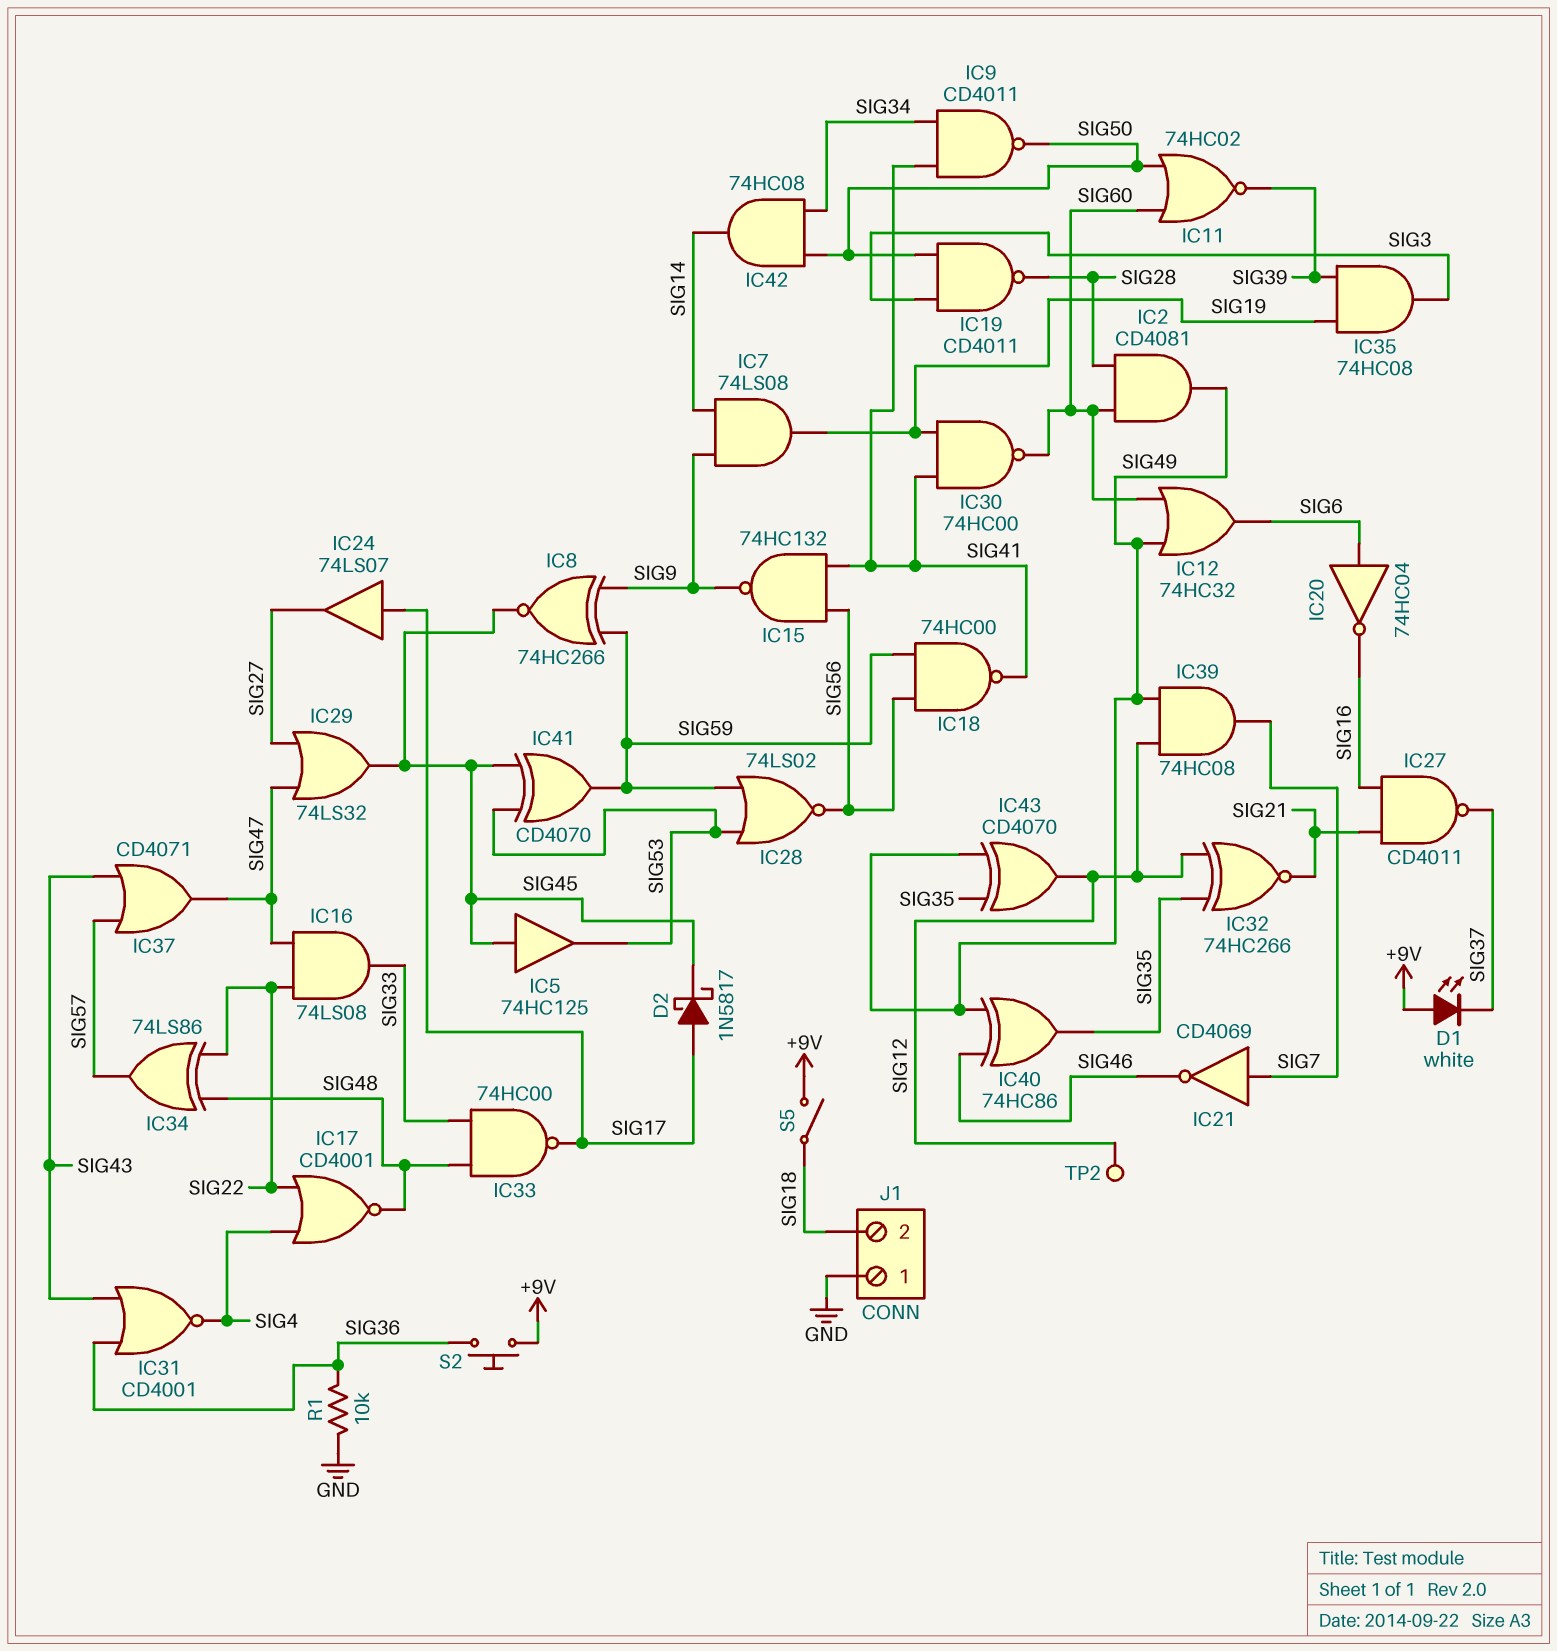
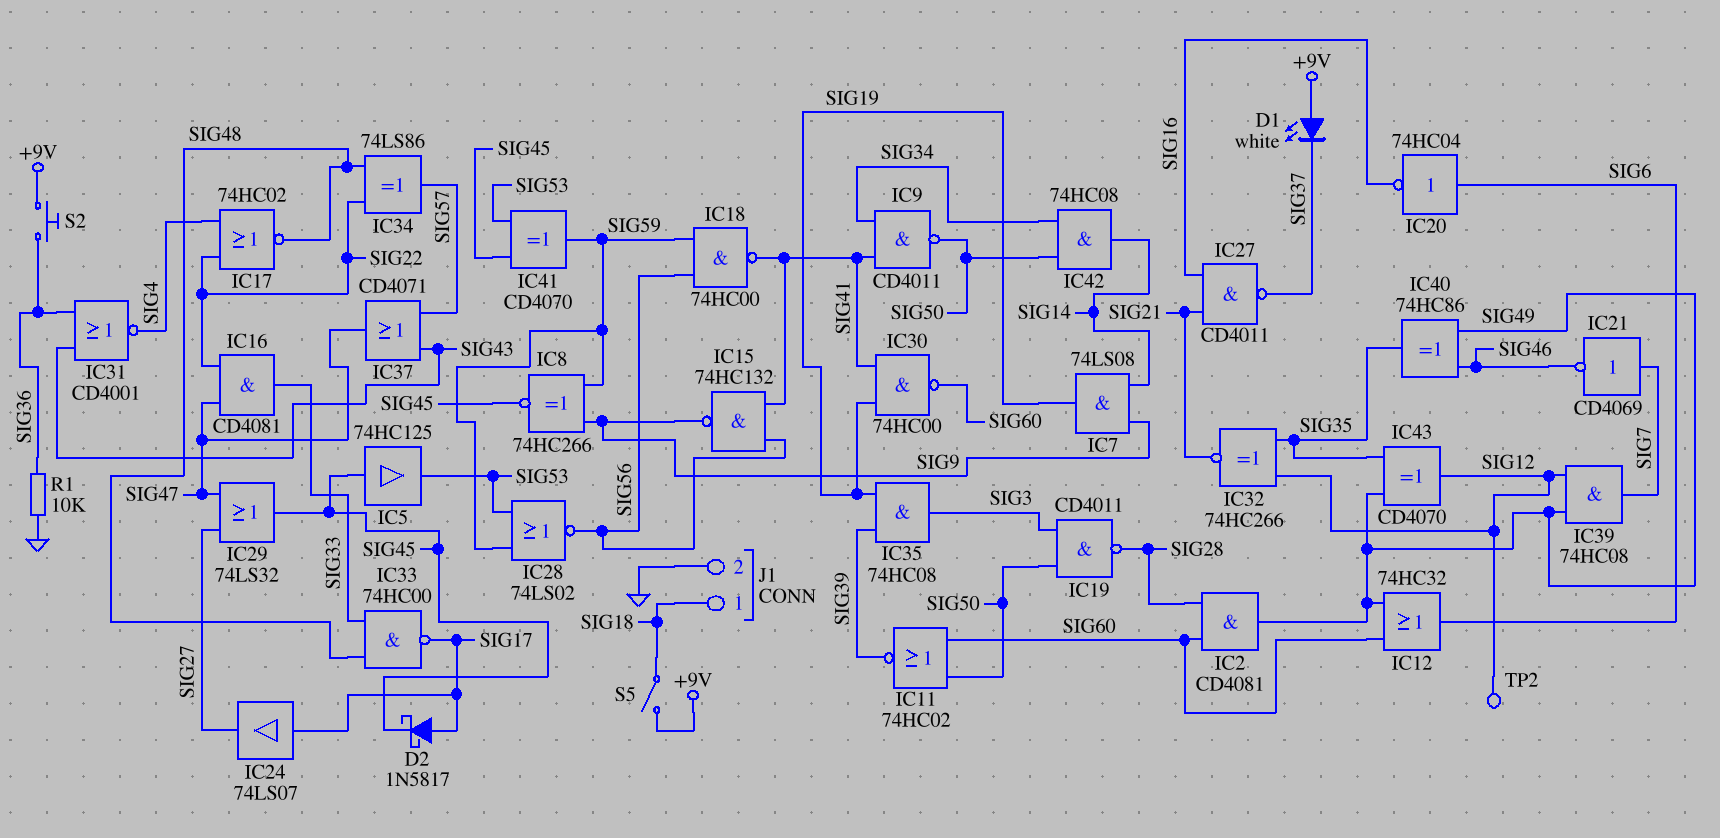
IC16: AND 74LS08 (in SIG22, in SIG47, out SIG33) -> AND CD4081 (in SIG22, in SIG47, out SIG33)
IC17: NOR CD4001 (in SIG4, in SIG22, out SIG48) -> NOR 74HC02 (in SIG4, in SIG22, out SIG48)
J1 pin 1: GND -> SIG18
J1 pin 2: SIG18 -> GND

